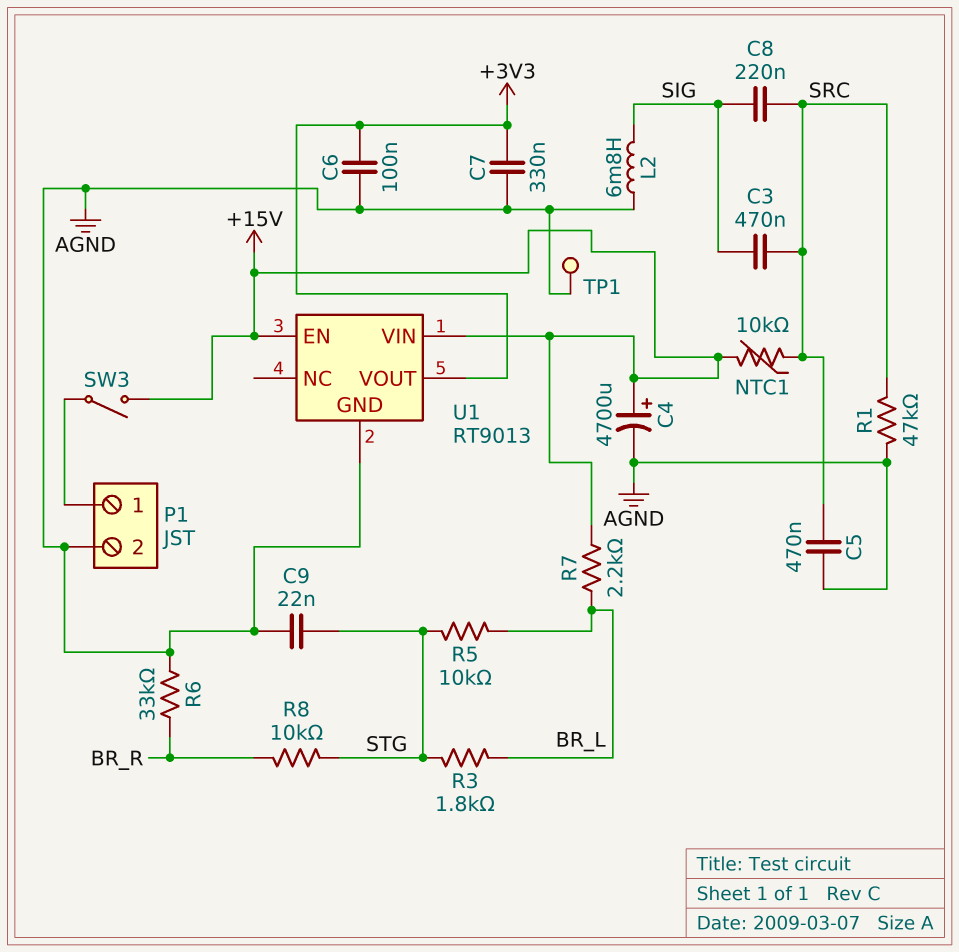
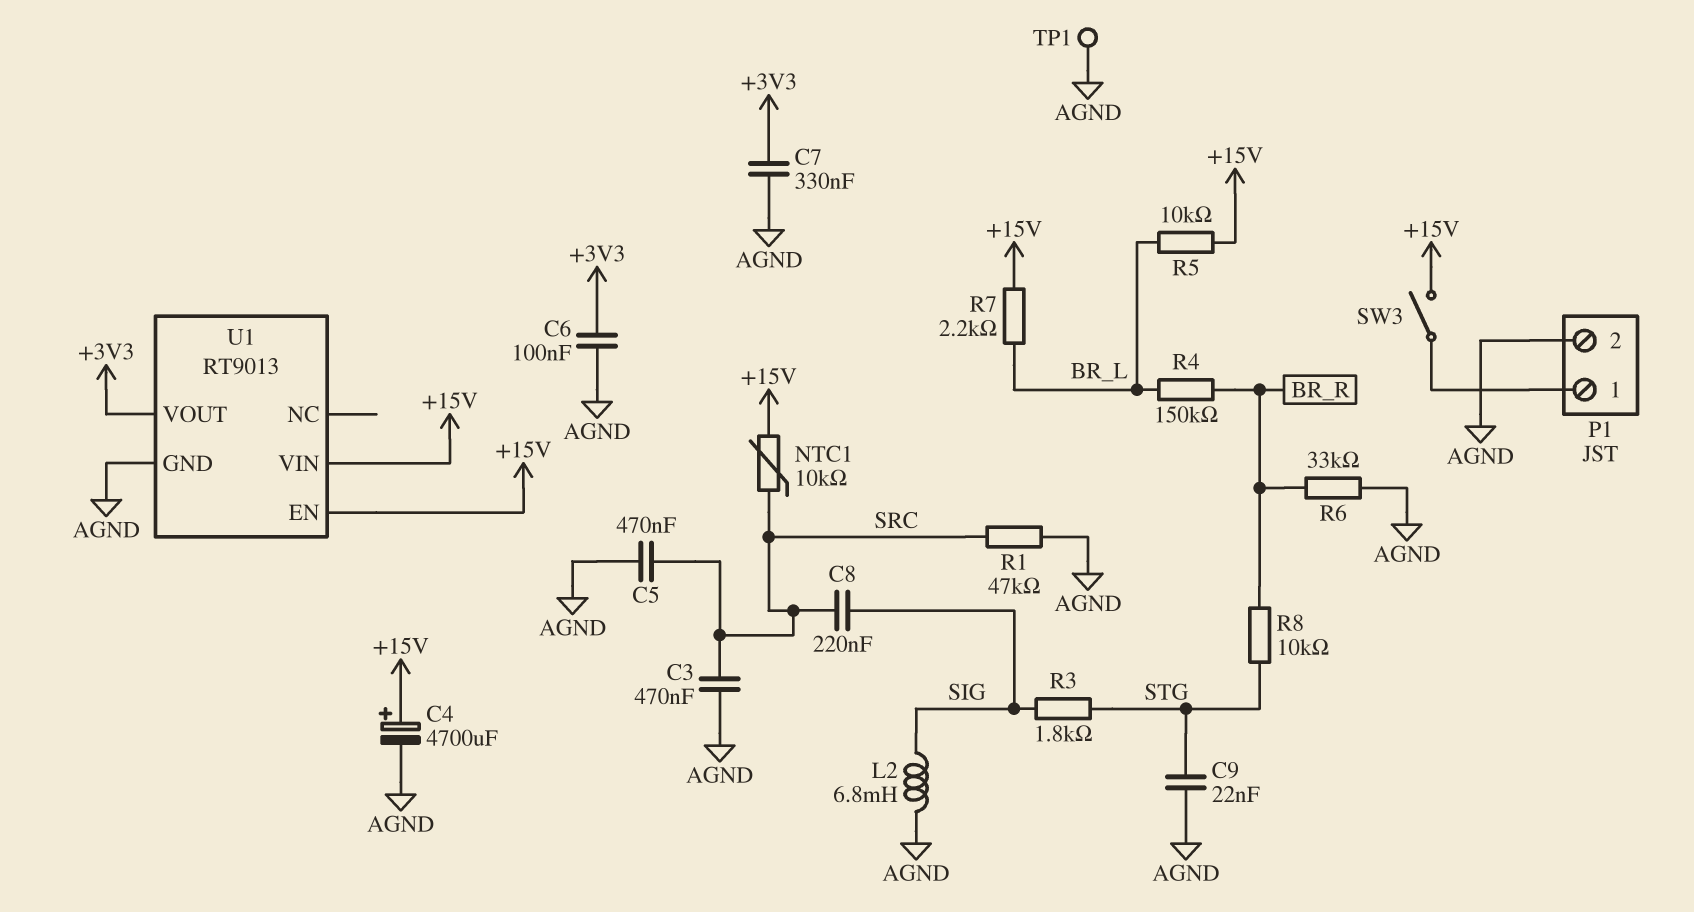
C3: 470nF (SIG, SRC) -> 470nF (AGND, SRC)
R3: 1.8k (BR_L, STG) -> 1.8k (SIG, STG)
R4: none -> 150k (BR_L, BR_R)
R5: 10k (BR_L, STG) -> 10k (+15V, BR_L)

